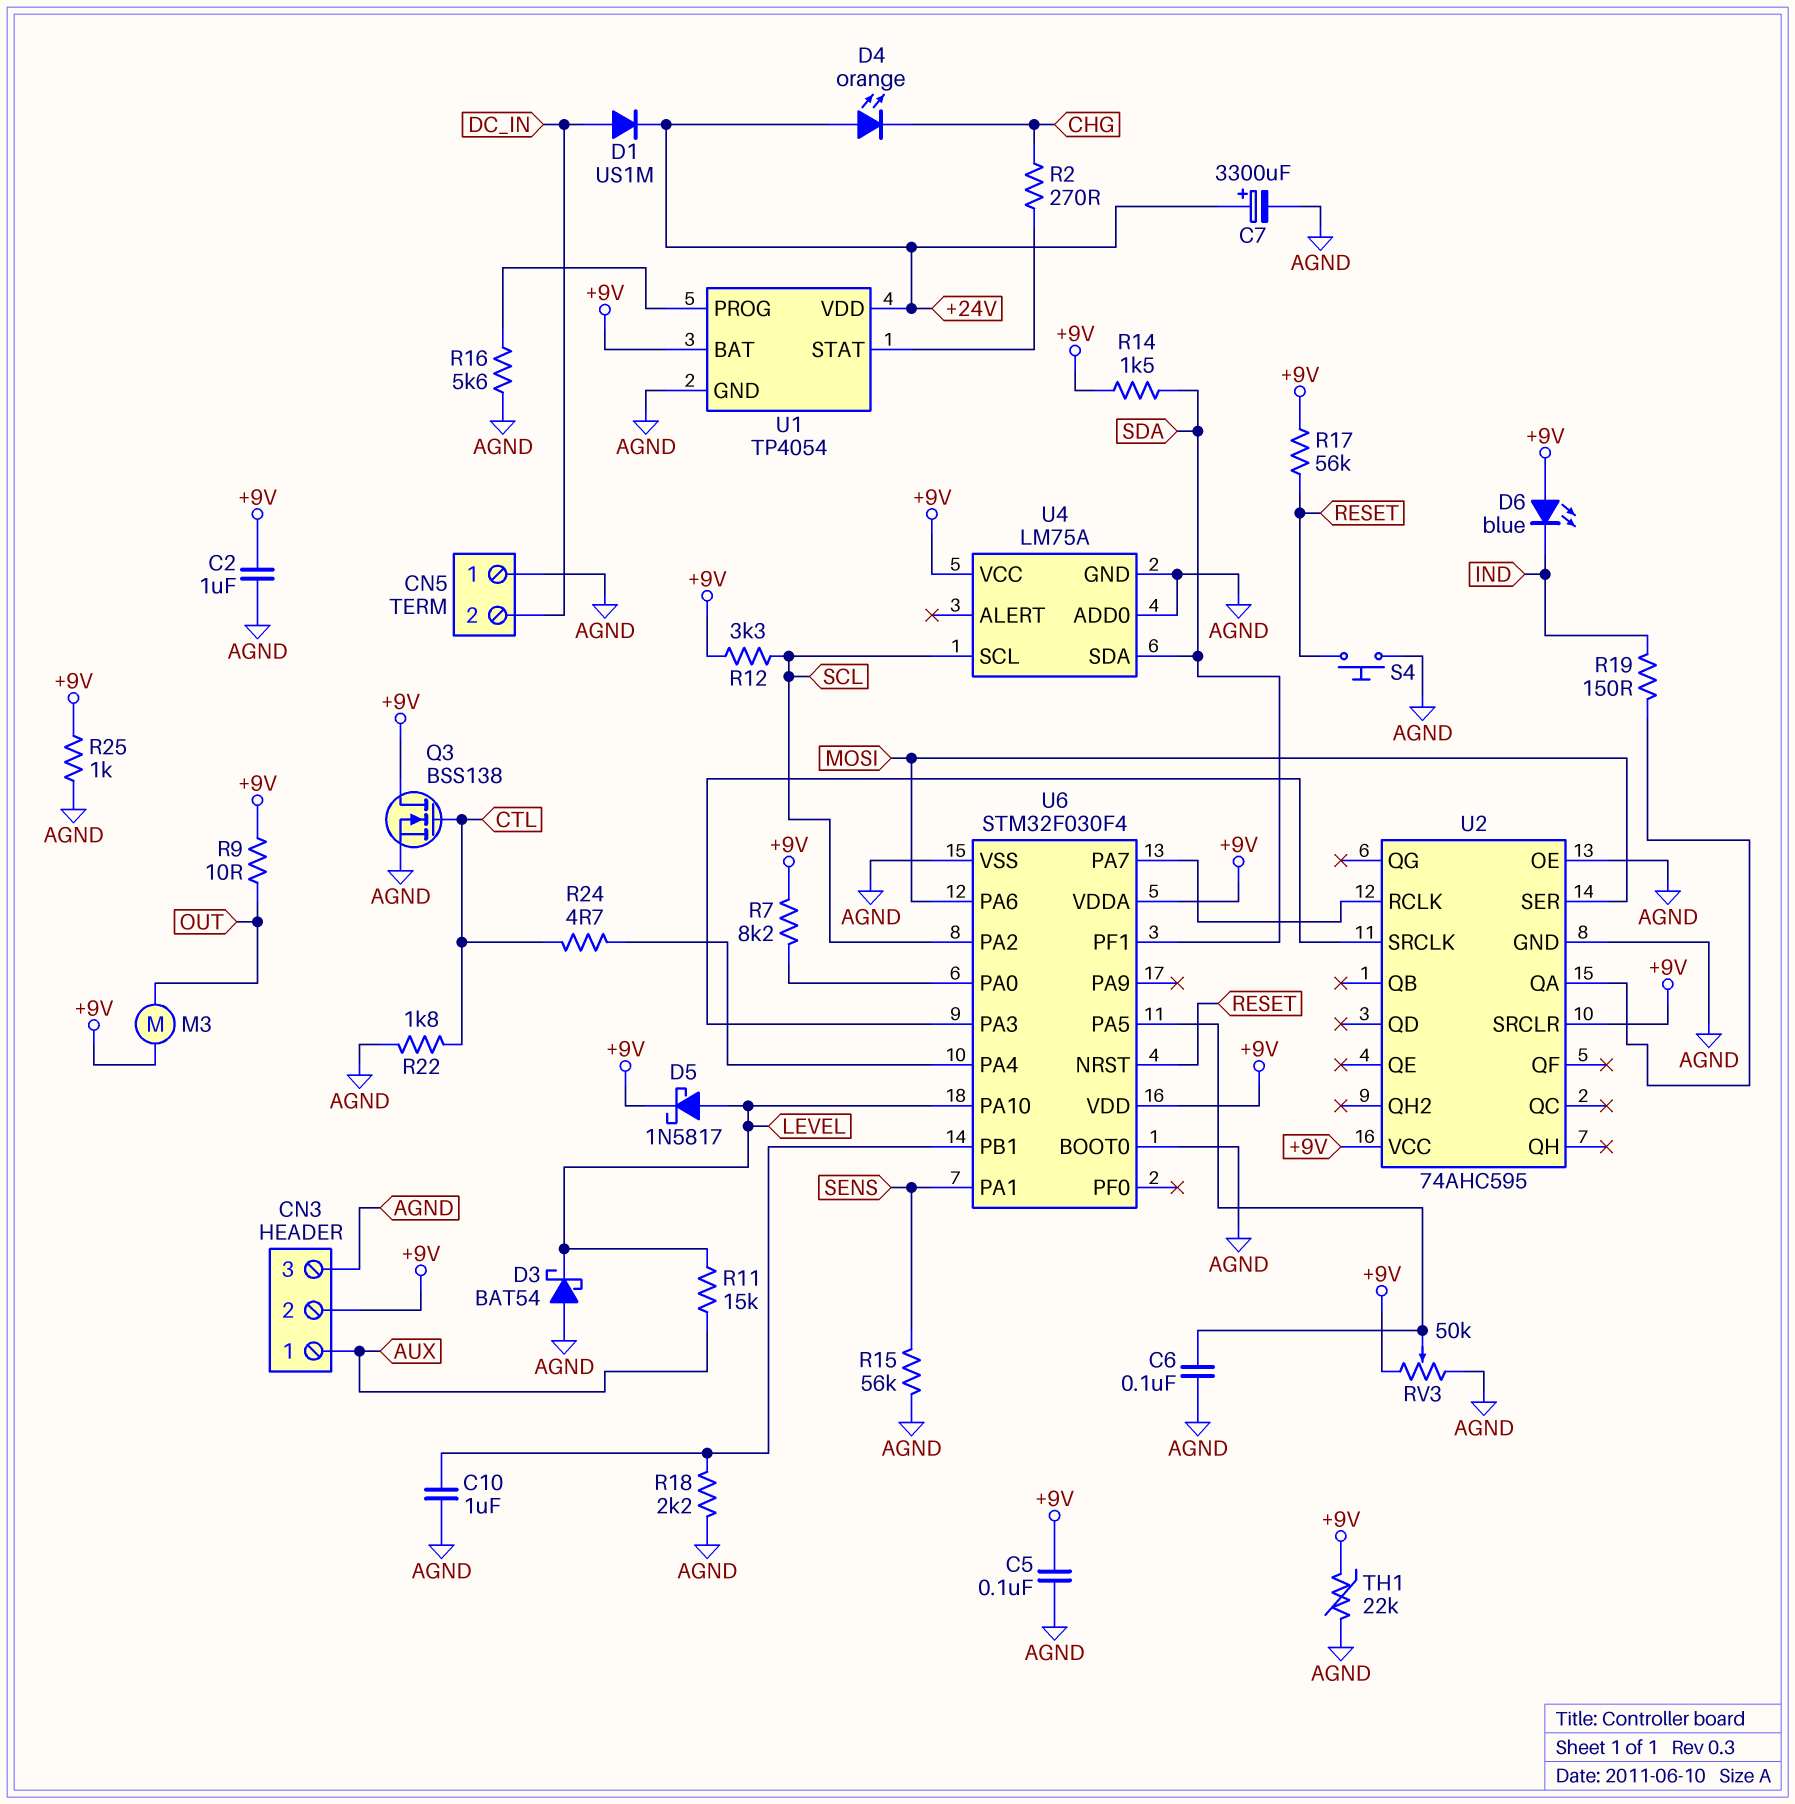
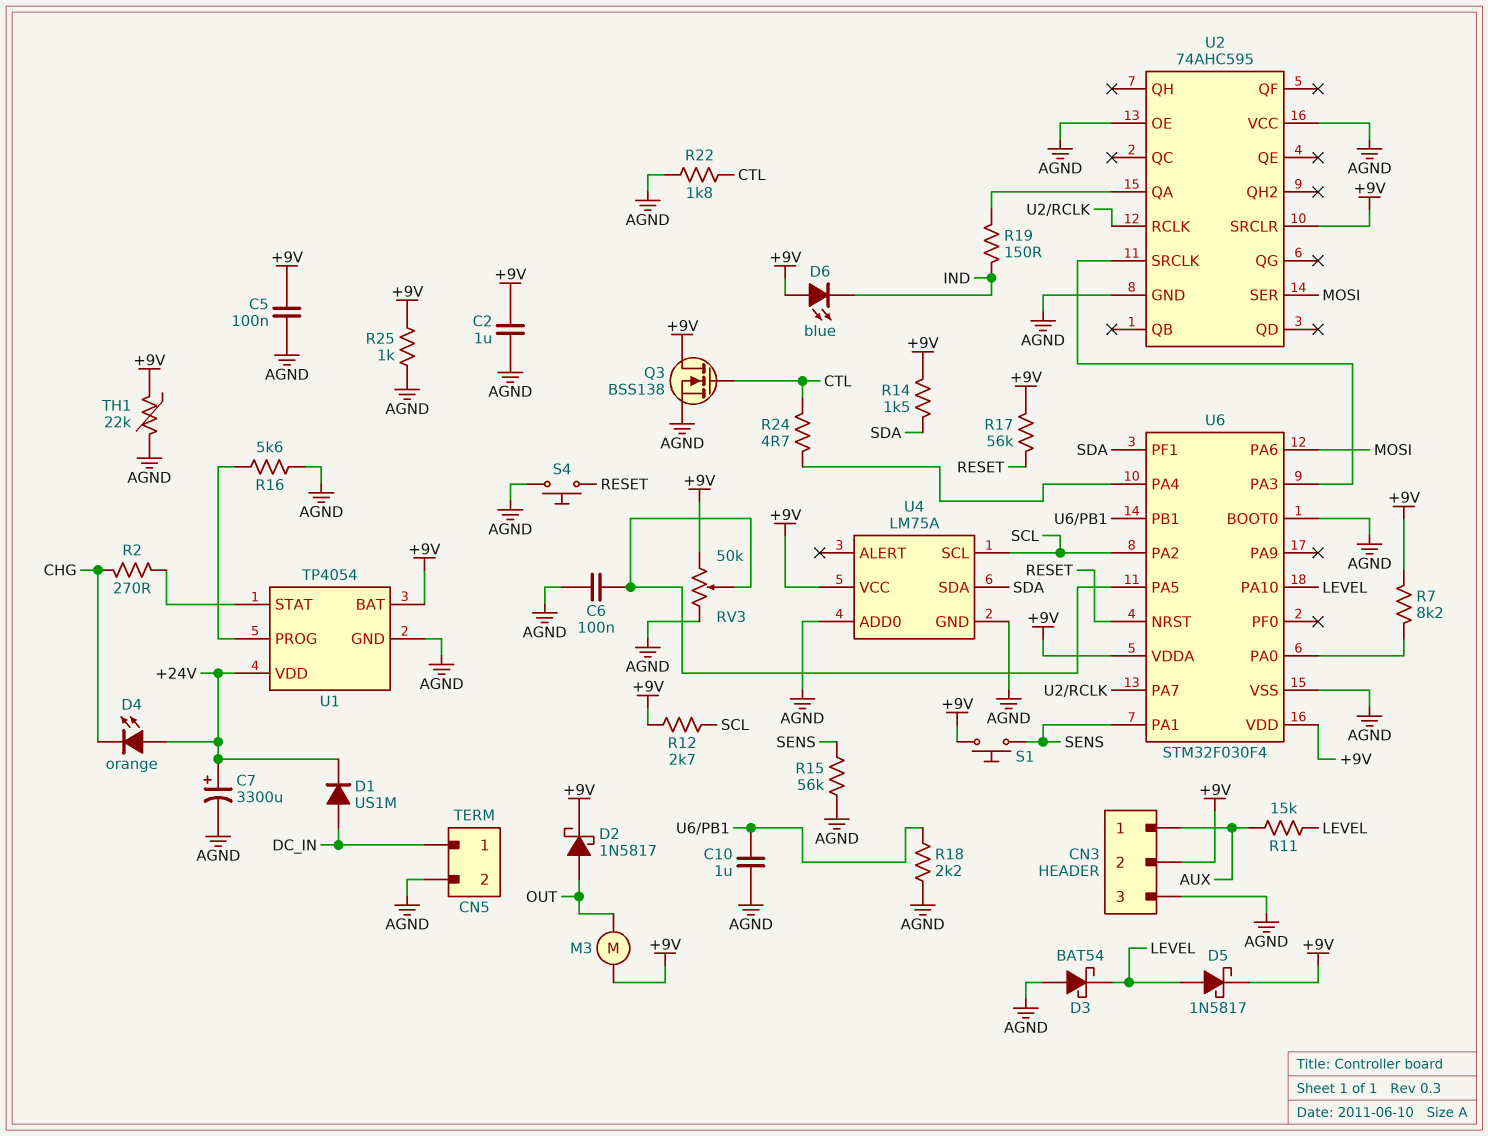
CN5 pin 1: AGND -> DC_IN
CN5 pin 2: DC_IN -> AGND
D2: none -> schottky 1N5817 (A OUT, K +9V)
R9: 10 (+9V, OUT) -> none
R12: 3.3k (+9V, SCL) -> 2.7k (+9V, SCL)
S1: none -> button (+9V, SENS)
U2 pin VCC: +9V -> AGND

